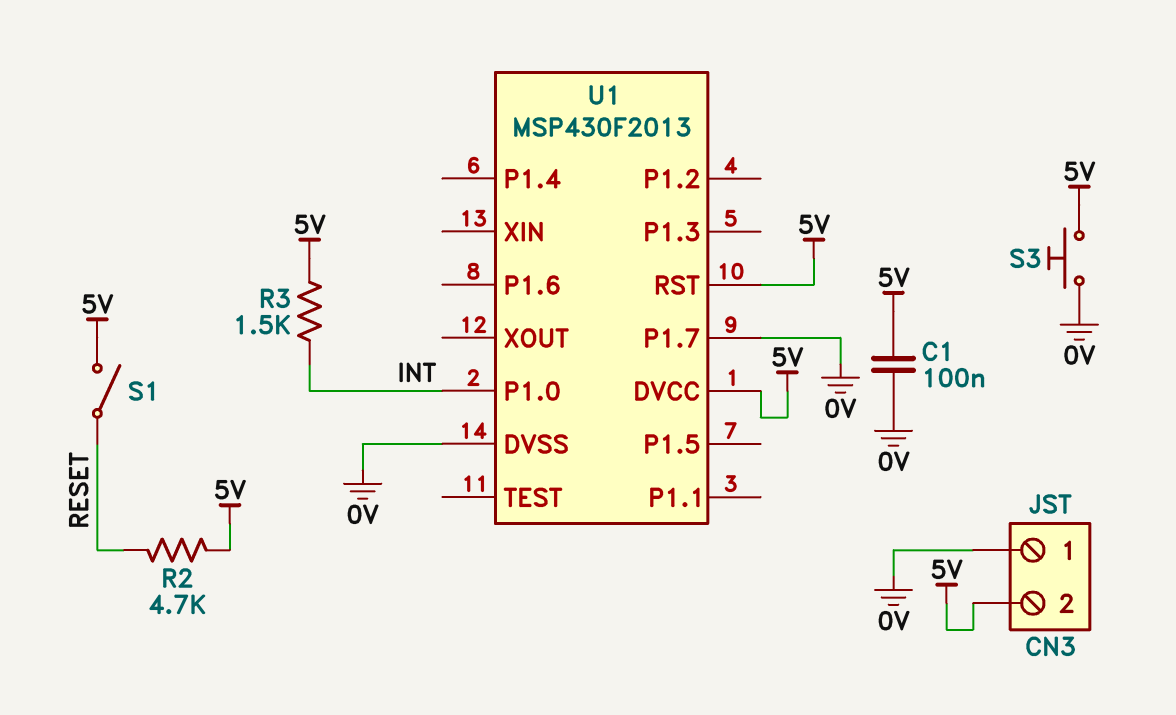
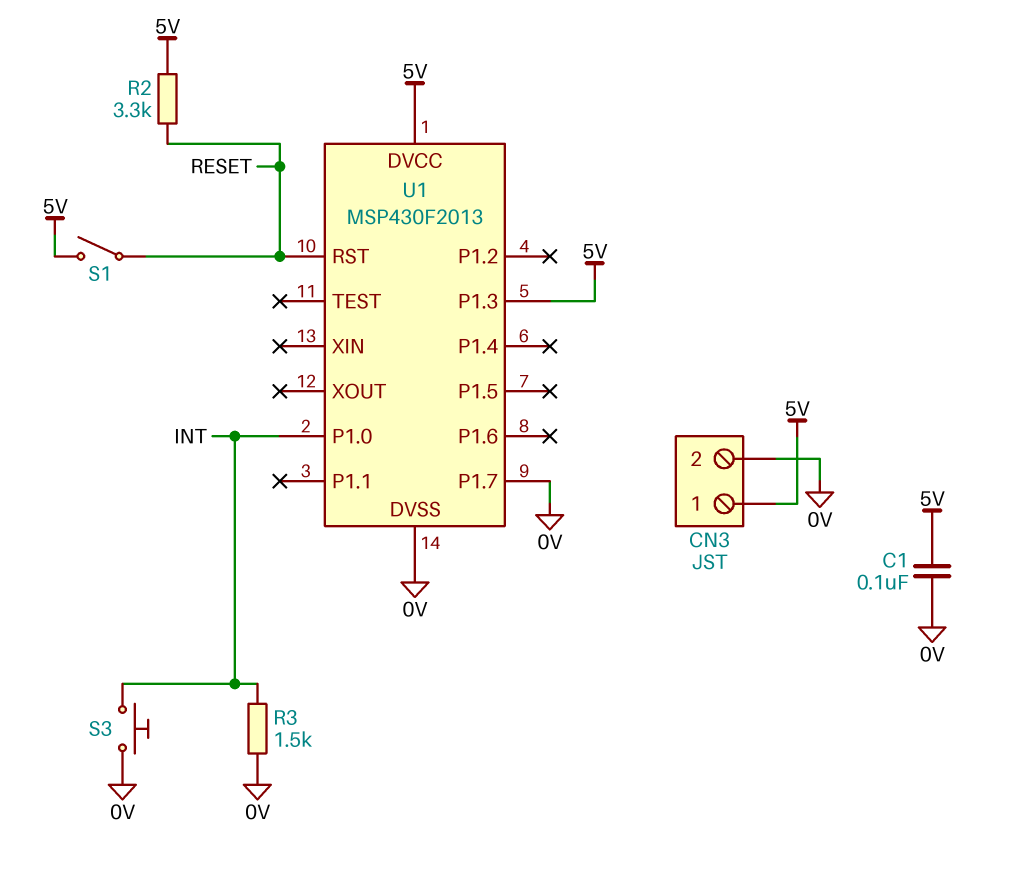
CN3 pin 1: 0V -> 5V
CN3 pin 2: 5V -> 0V
R2: 4.7k (5V, RESET) -> 3.3k (5V, RESET)
R3: 1.5k (5V, INT) -> 1.5k (0V, INT)
S3: button (0V, 5V) -> button (0V, INT)
U1 pin P1.3: none -> 5V
U1 pin RST: 5V -> RESET

